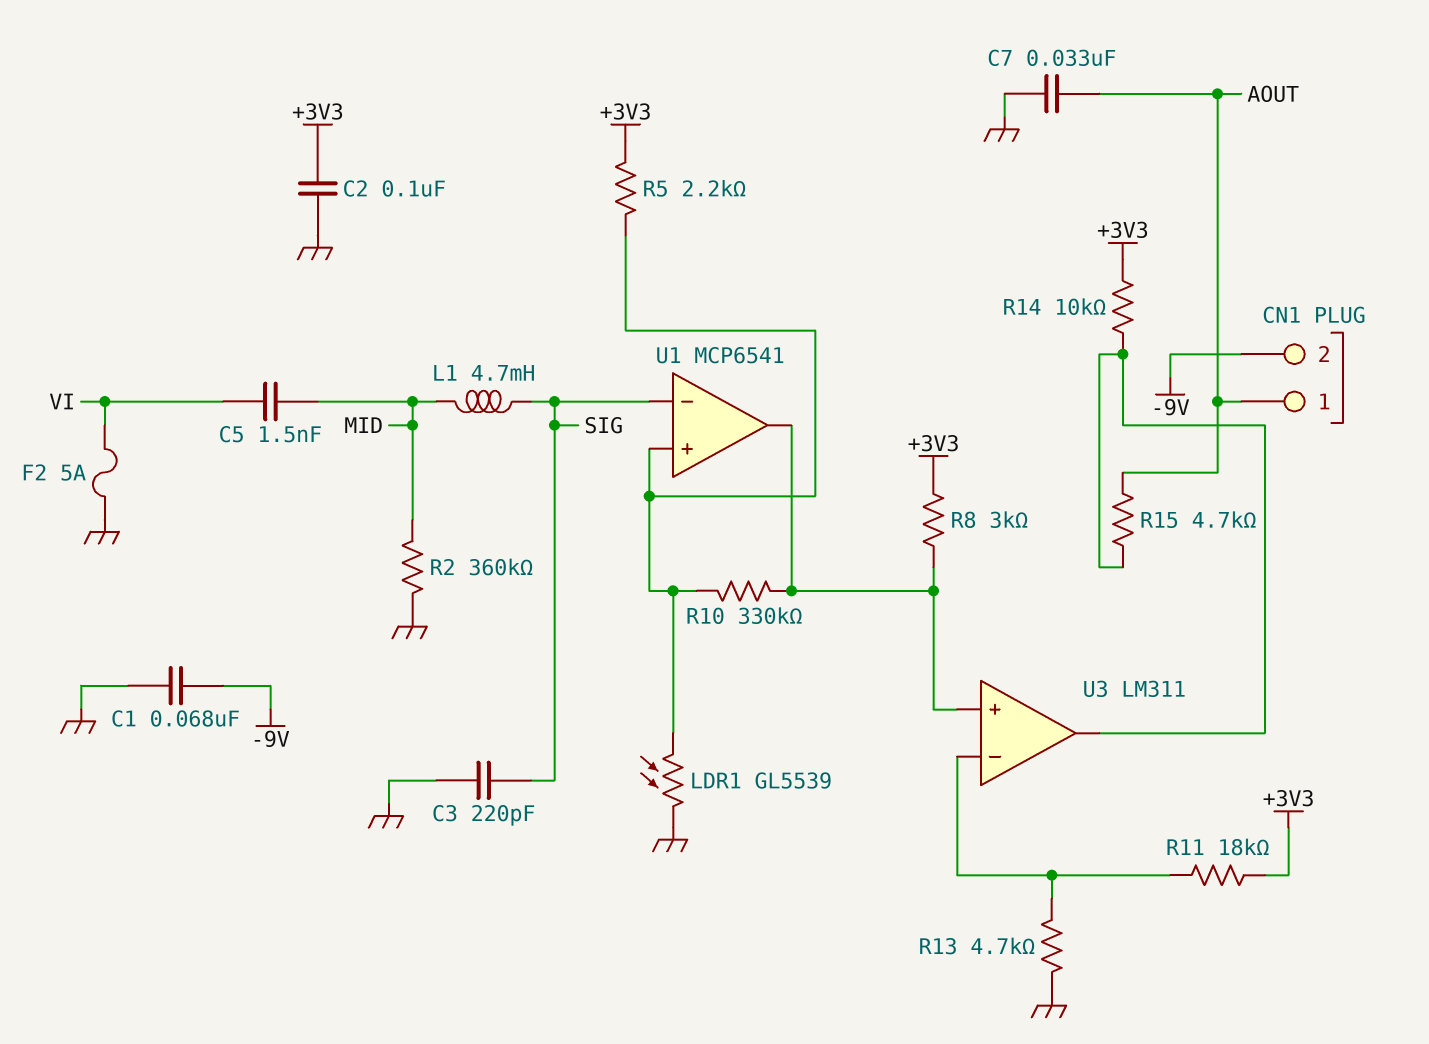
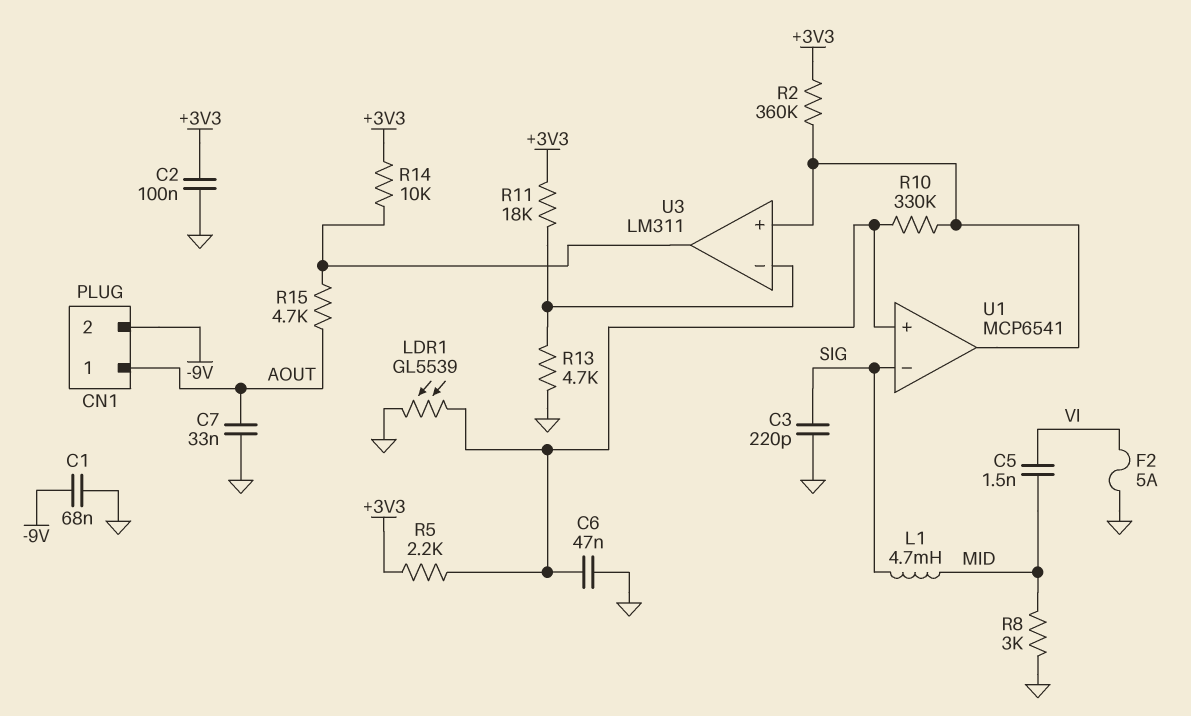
C6: none -> 47nF (GND, U1/in+)
R2: 360k (GND, MID) -> 360k (+3V3, U1/out)
R8: 3k (+3V3, U1/out) -> 3k (GND, MID)

